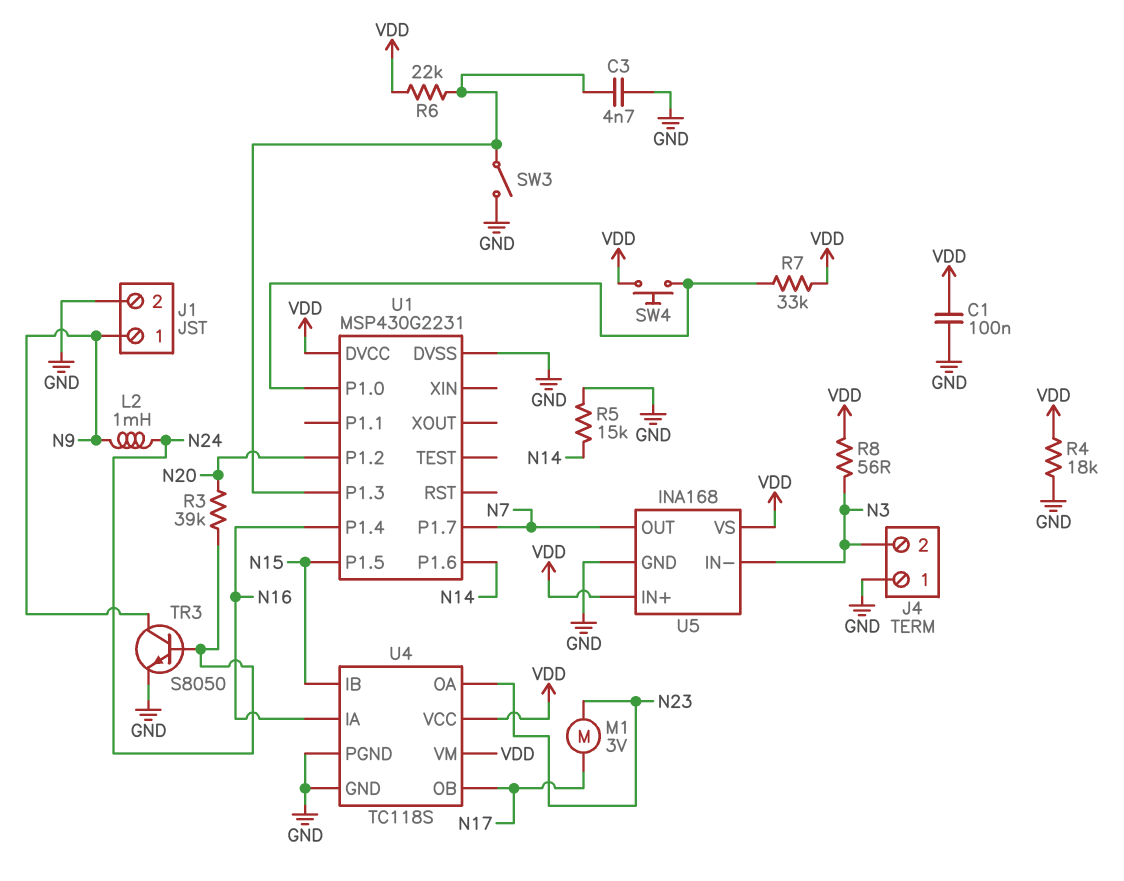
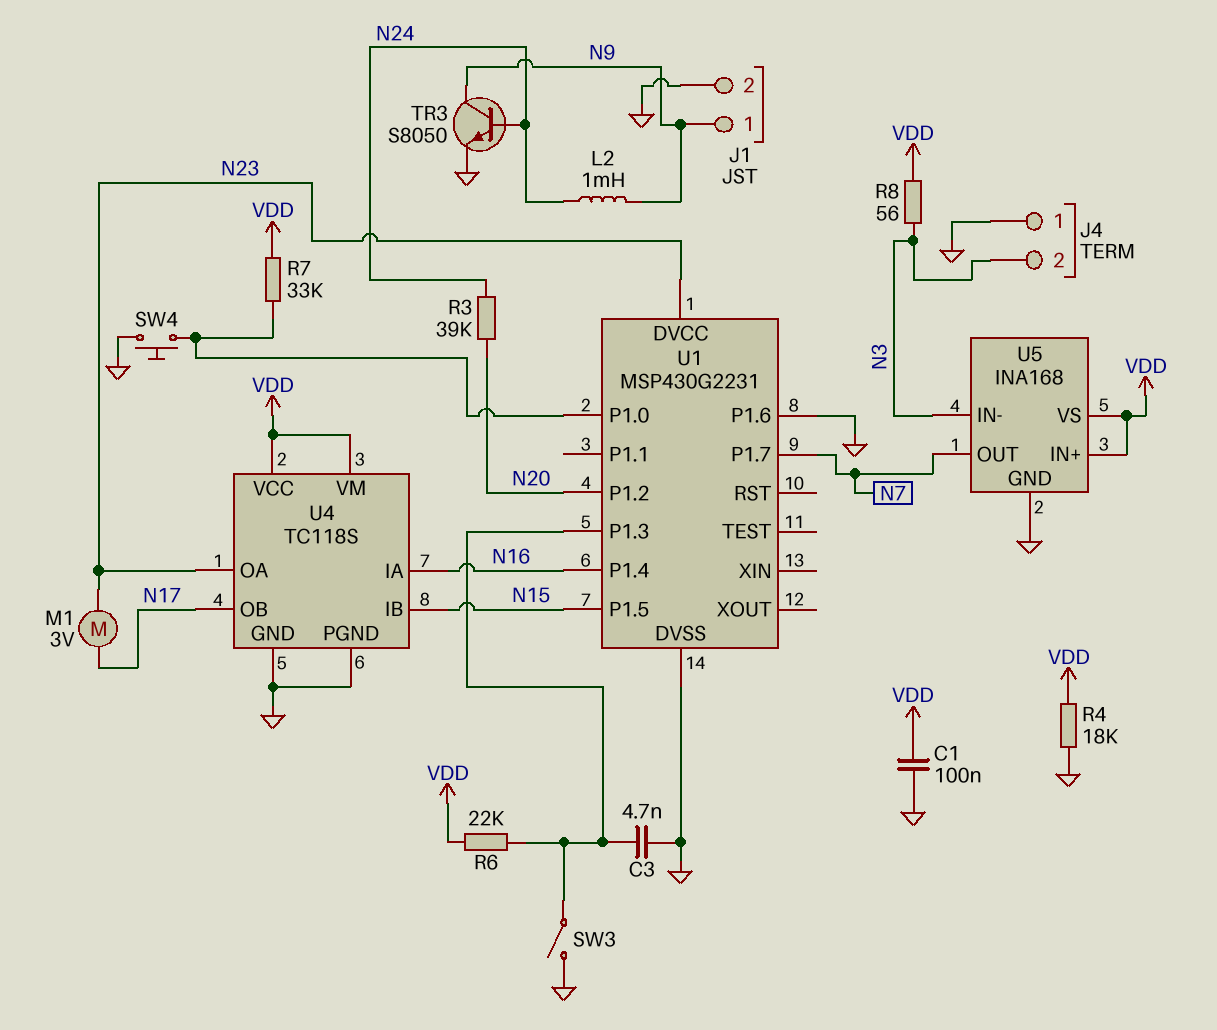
R5: 15k (GND, N14) -> none
SW4: button (U1/P1.0, VDD) -> button (GND, U1/P1.0)
U1 pin DVCC: VDD -> N23
U1 pin P1.6: N14 -> GND

